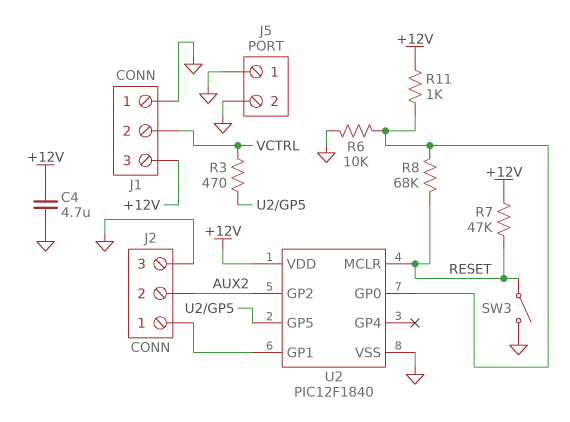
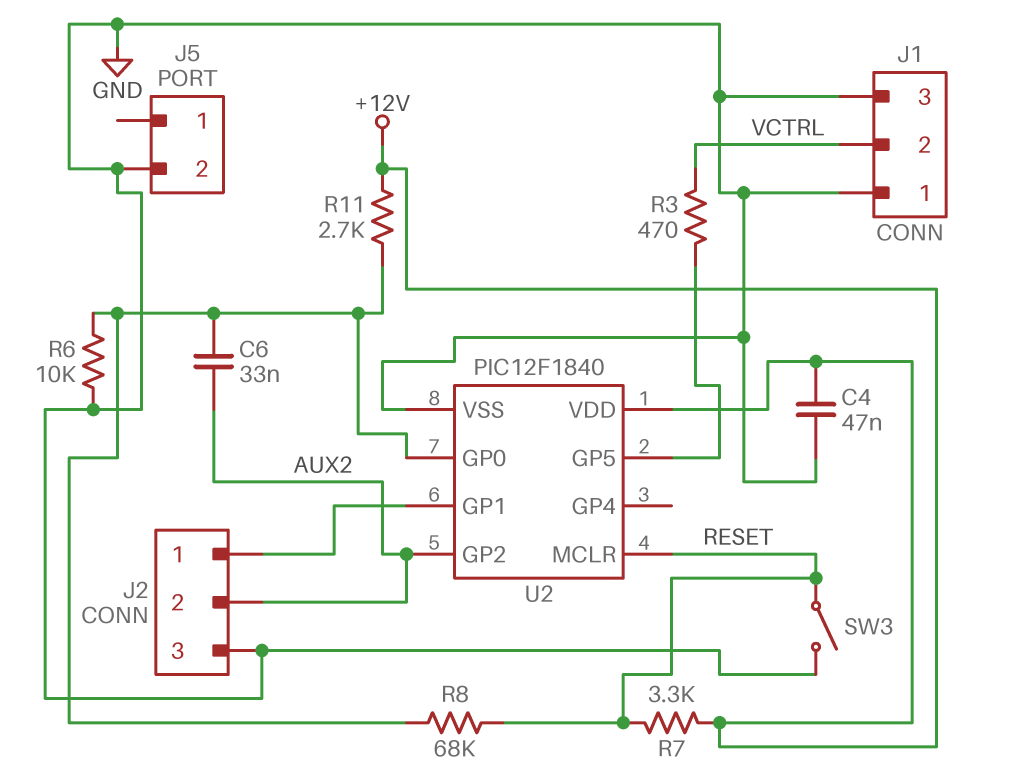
C4: 4.7uF (+12V, GND) -> 47nF (+12V, GND)
C6: none -> 33nF (AUX2, U2/GP0)
J1 pin 3: +12V -> GND
J5 pin 1: GND -> none
R7: 47k (+12V, RESET) -> 3.3k (+12V, RESET)
R11: 1k (+12V, U2/GP0) -> 2.7k (+12V, U2/GP0)

